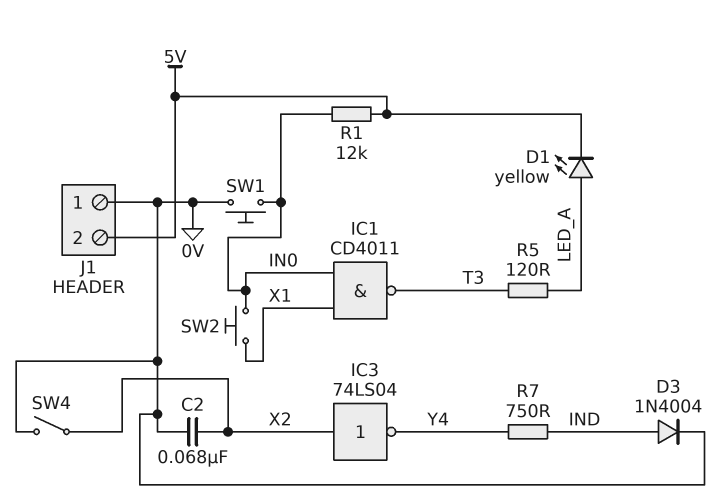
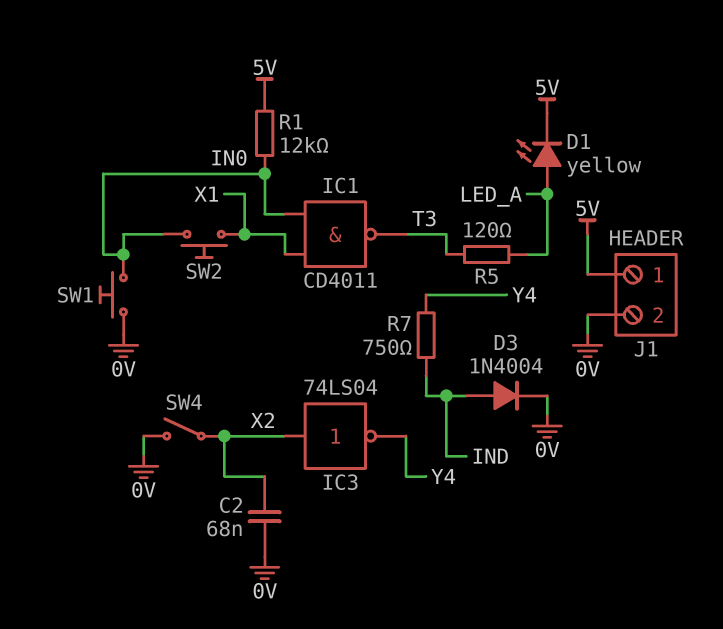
J1 pin 1: 0V -> 5V
J1 pin 2: 5V -> 0V

